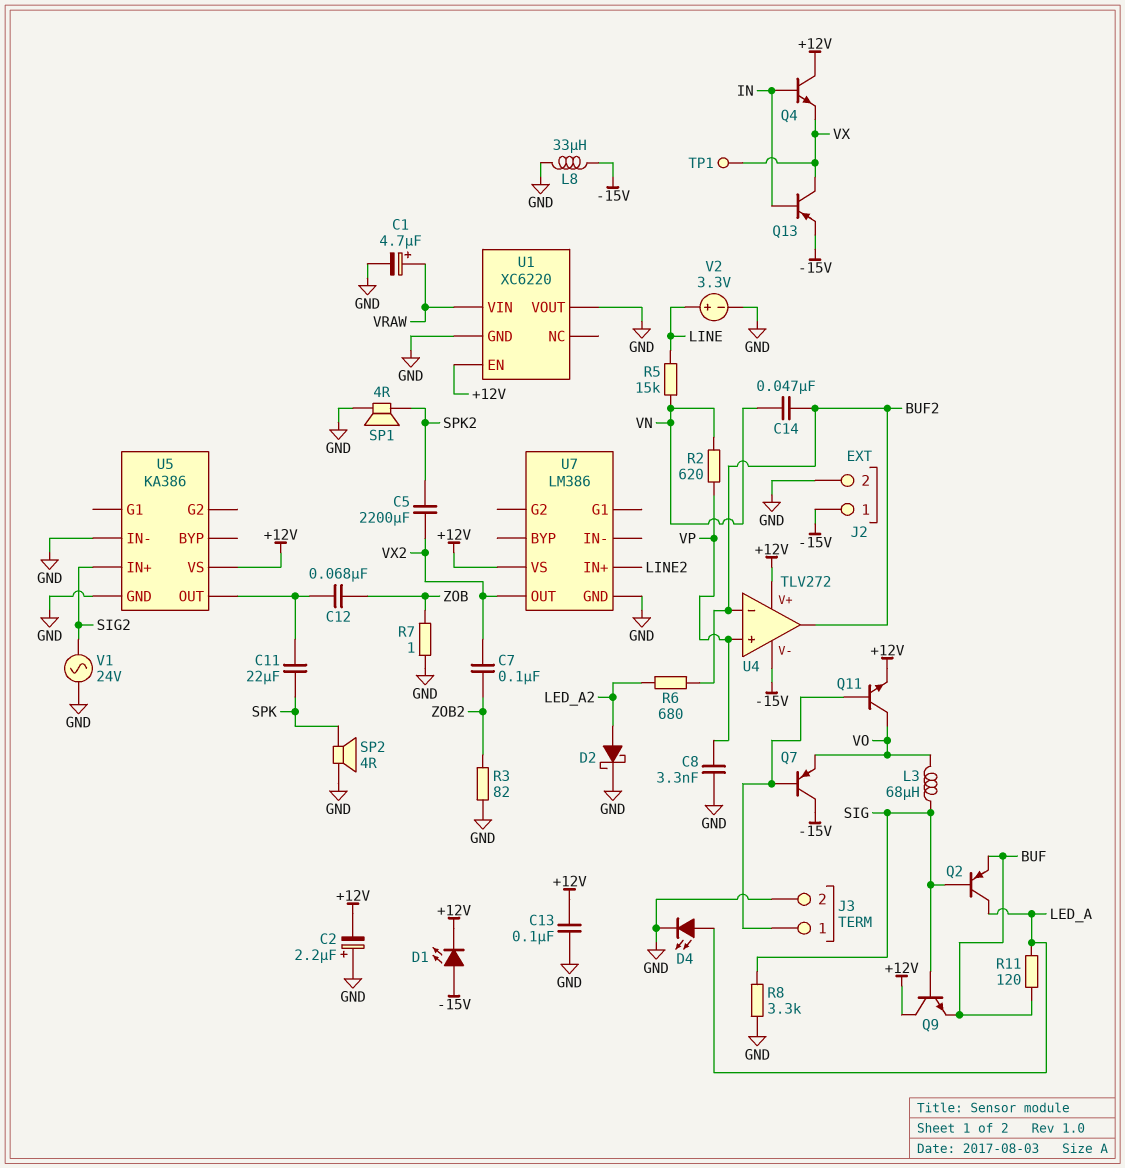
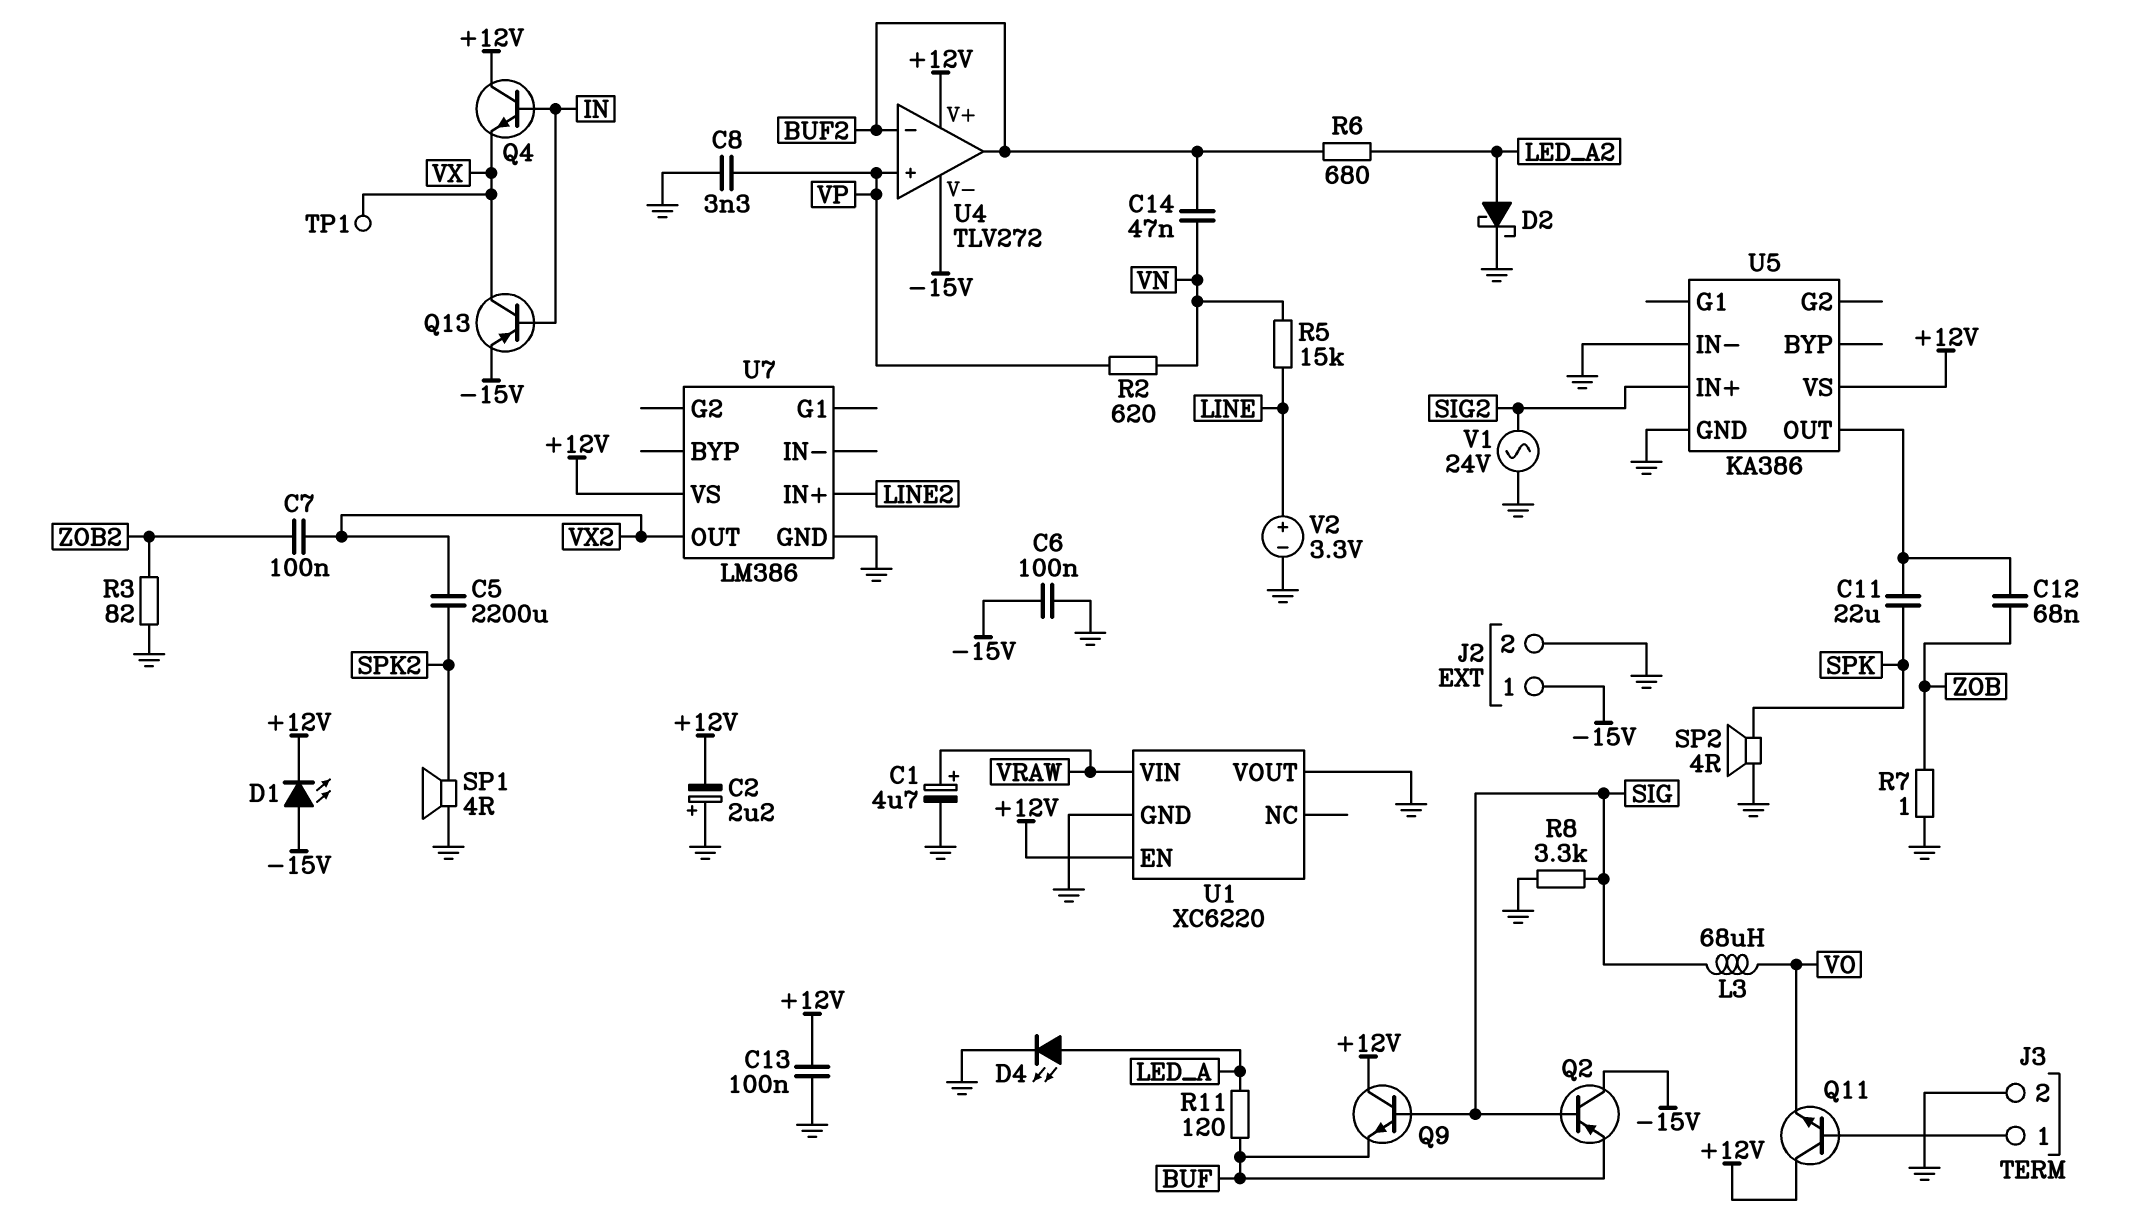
C6: none -> 100nF (-15V, GND)
L8: 33uH (-15V, GND) -> none
Q2: PNP (B SIG, C LED_A, E BUF) -> PNP (B SIG, C -15V, E BUF)
Q7: PNP (B J3/1, C -15V, E VO) -> none
Q11: NPN (B J3/1, C VO, E +12V) -> NPN (B J3/1, C +12V, E VO)

